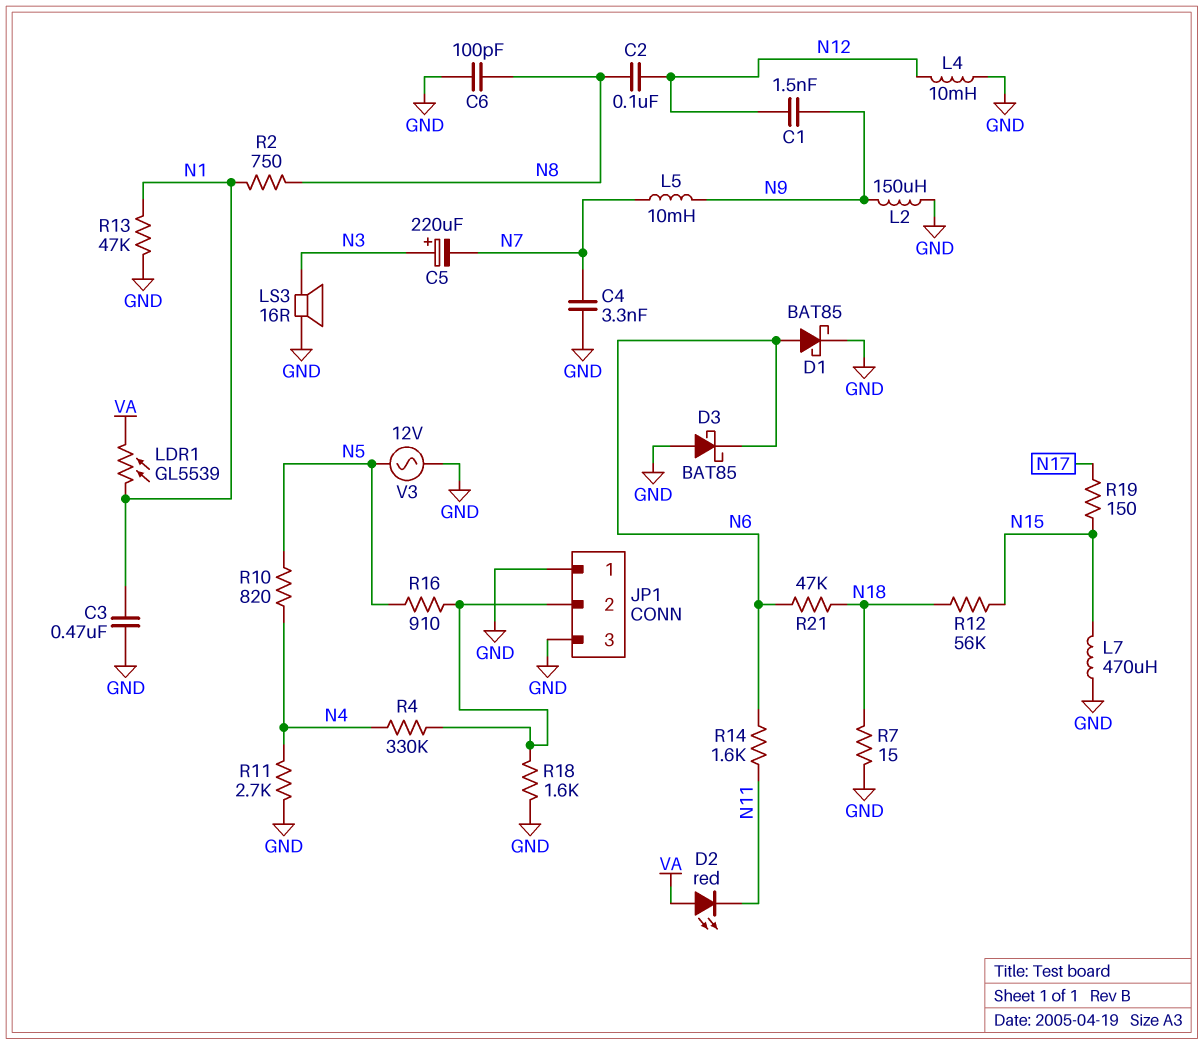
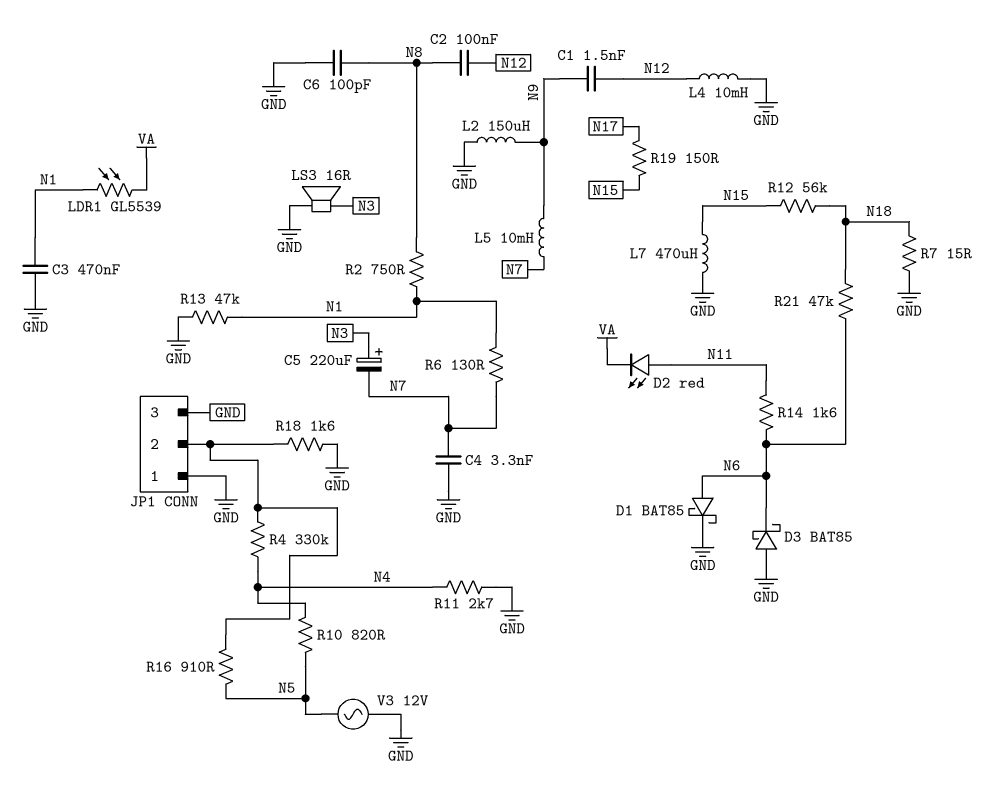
D2: LED red (A VA, K N11) -> LED red (A N11, K VA)
R6: none -> 130 (N1, N7)

